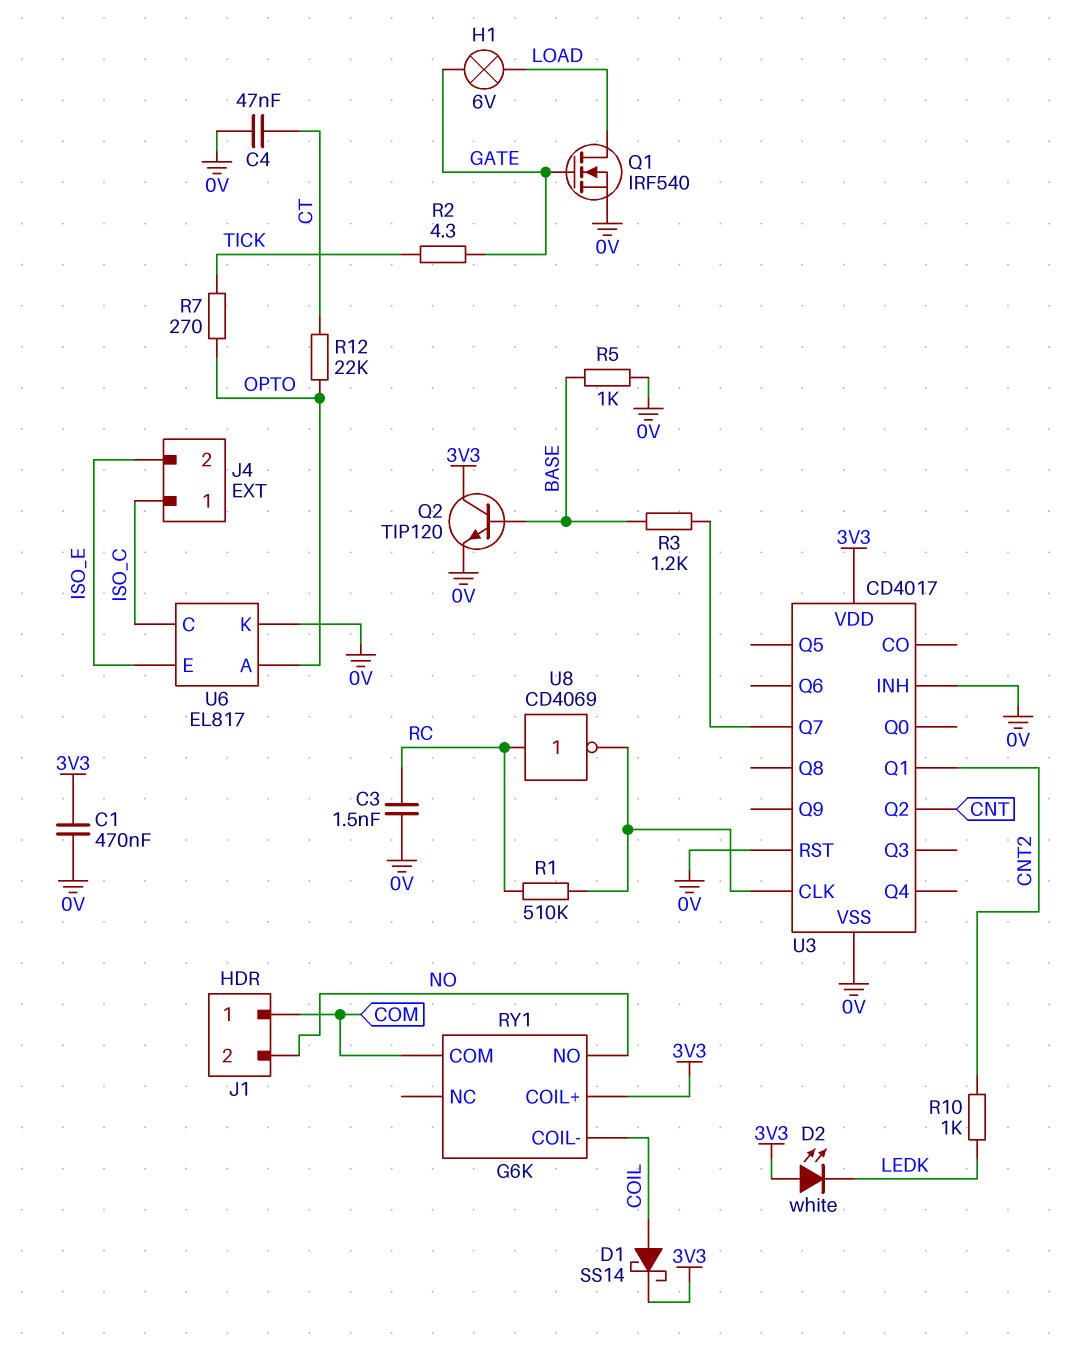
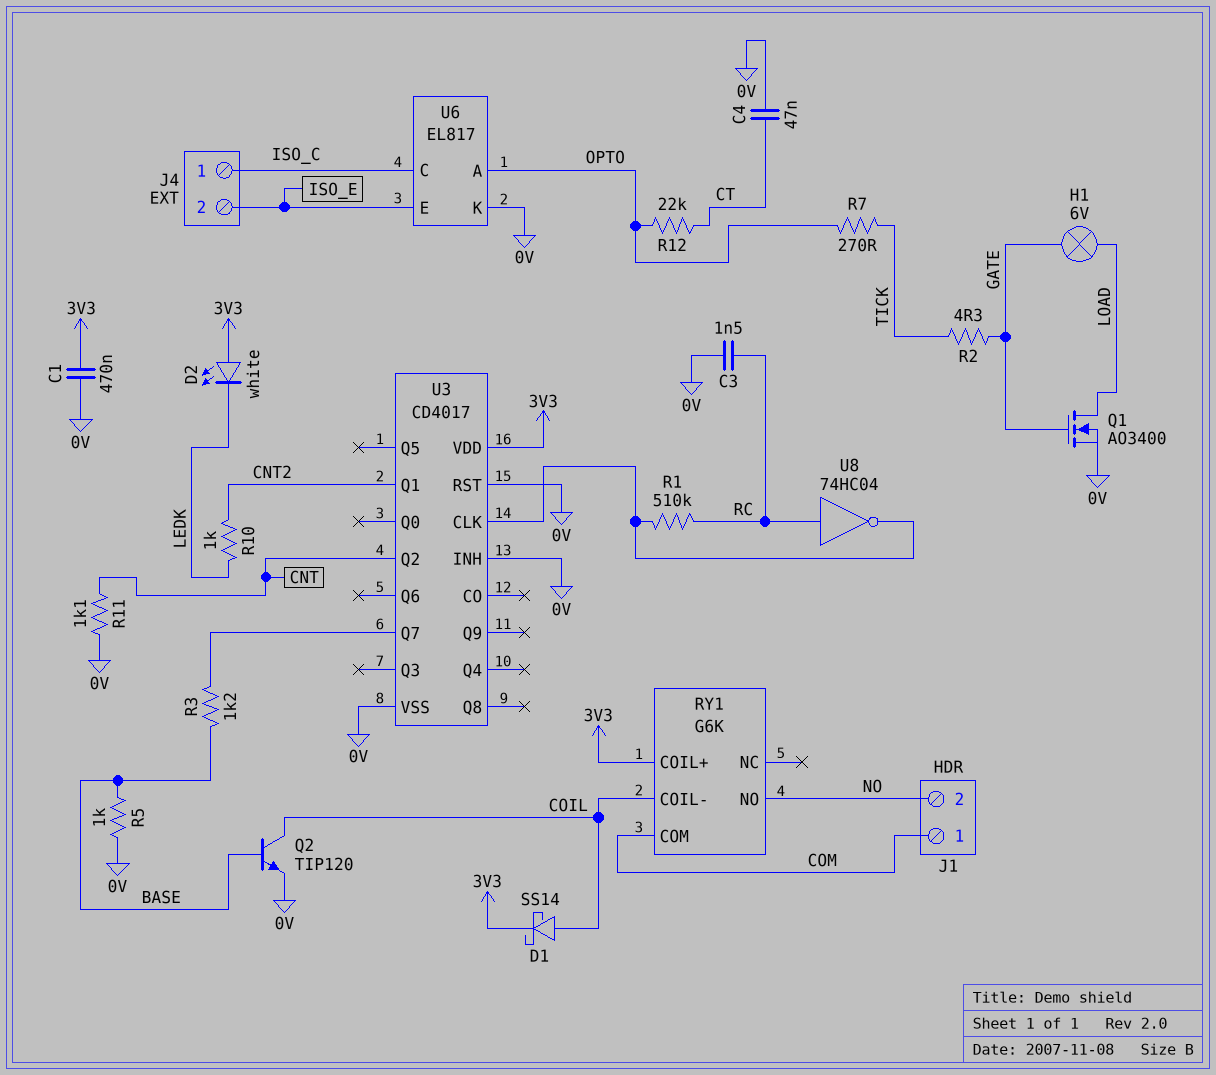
Q1: NMOS IRF540 (G GATE, D LOAD, S 0V) -> NMOS AO3400 (G GATE, D LOAD, S 0V)
Q2: NPN TIP120 (B BASE, C 3V3, E 0V) -> NPN TIP120 (B BASE, C COIL, E 0V)
R11: none -> 1.1k (0V, CNT)
U8: NOT CD4069 (in RC, out U3/CLK) -> NOT 74HC04 (in RC, out U3/CLK)

